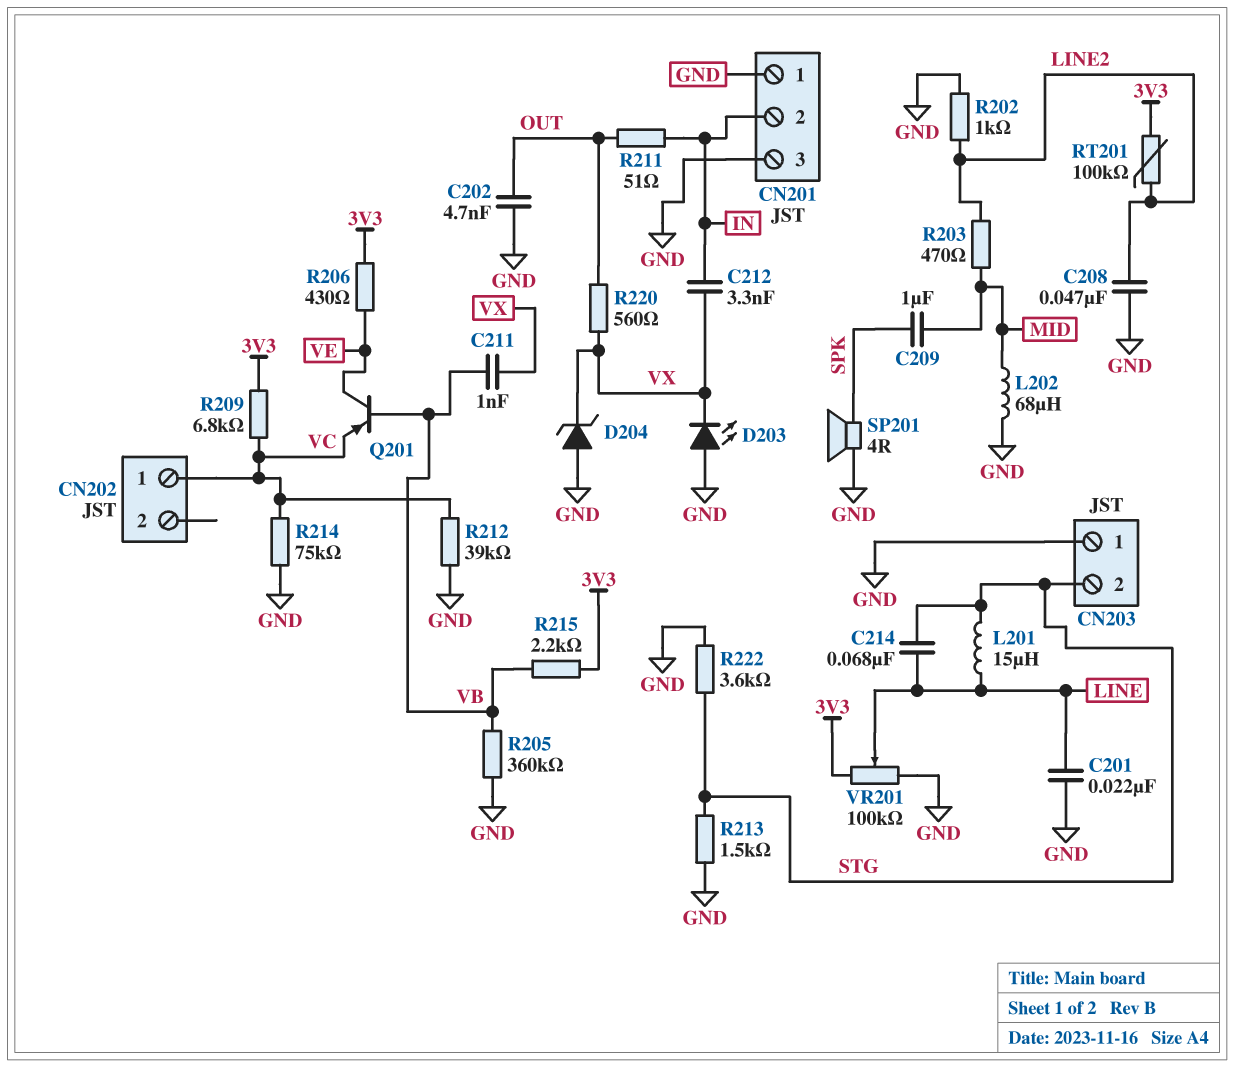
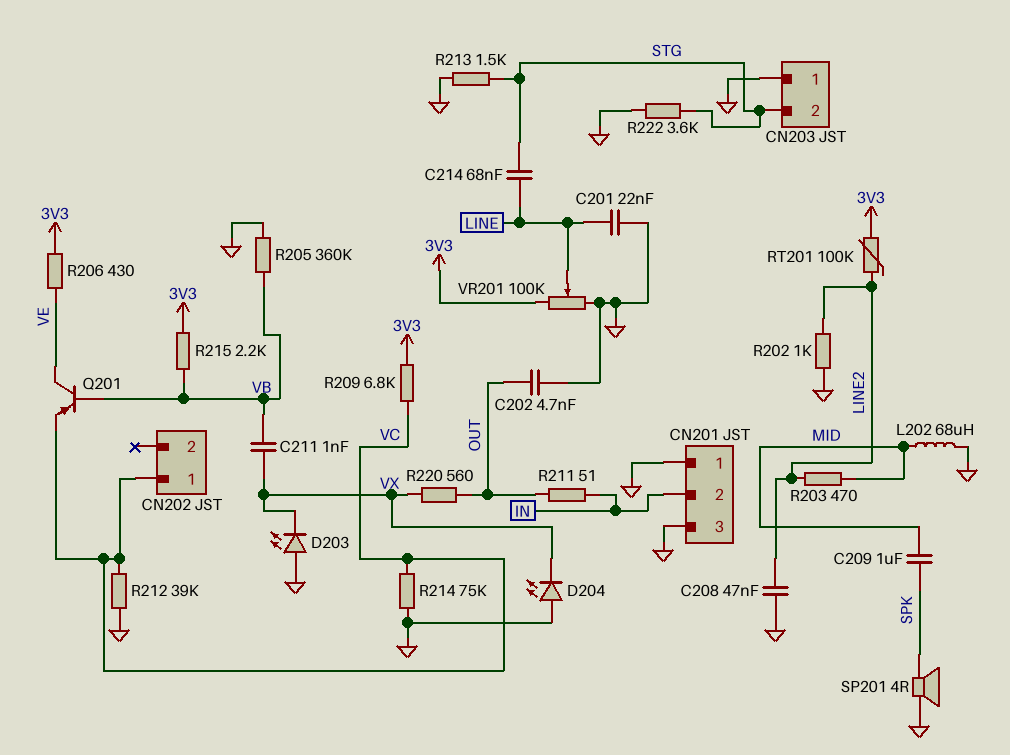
C212: 3.3nF (IN, VX) -> none
D204: zener (A GND, K VX) -> LED (A GND, K VX)
L201: 15uH (LINE, STG) -> none

